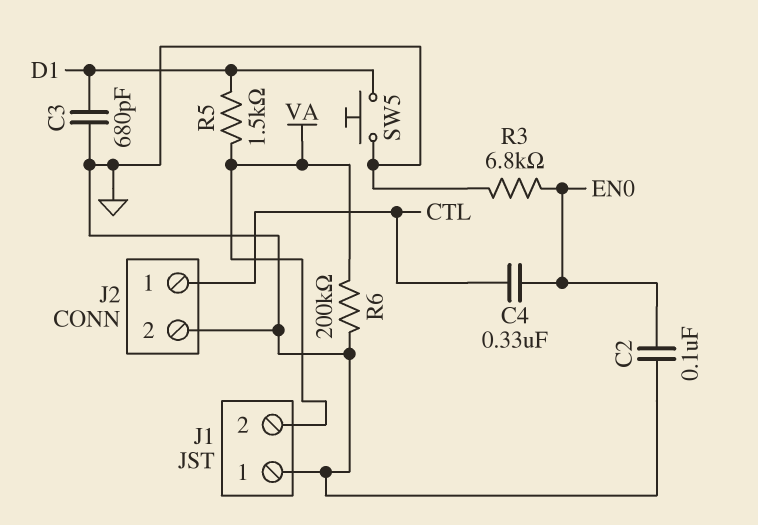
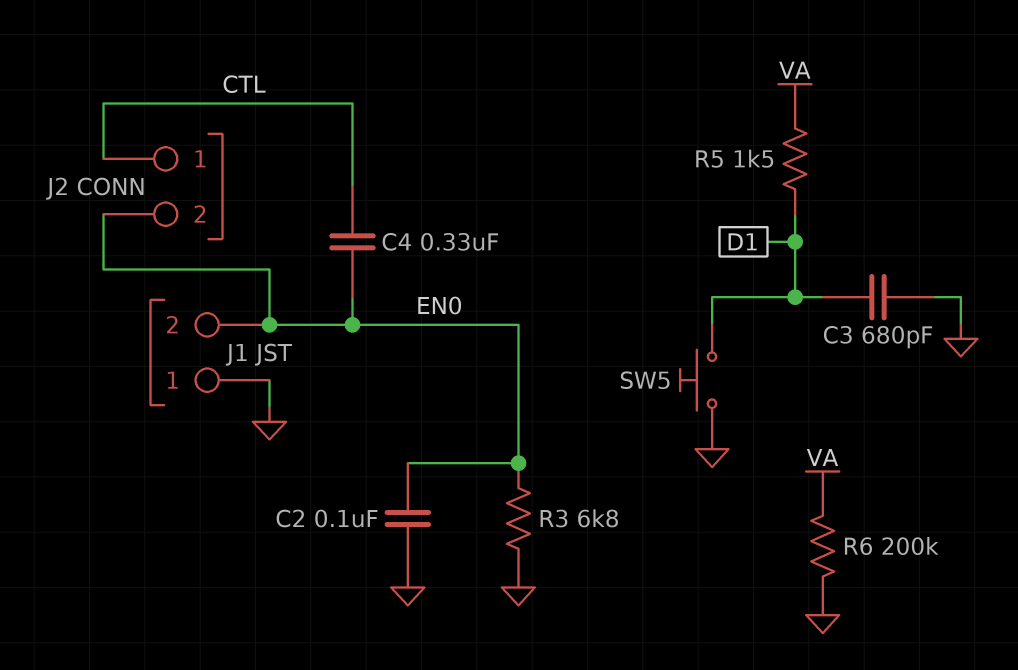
J1 pin 2: VA -> EN0
J2 pin 2: GND -> EN0

